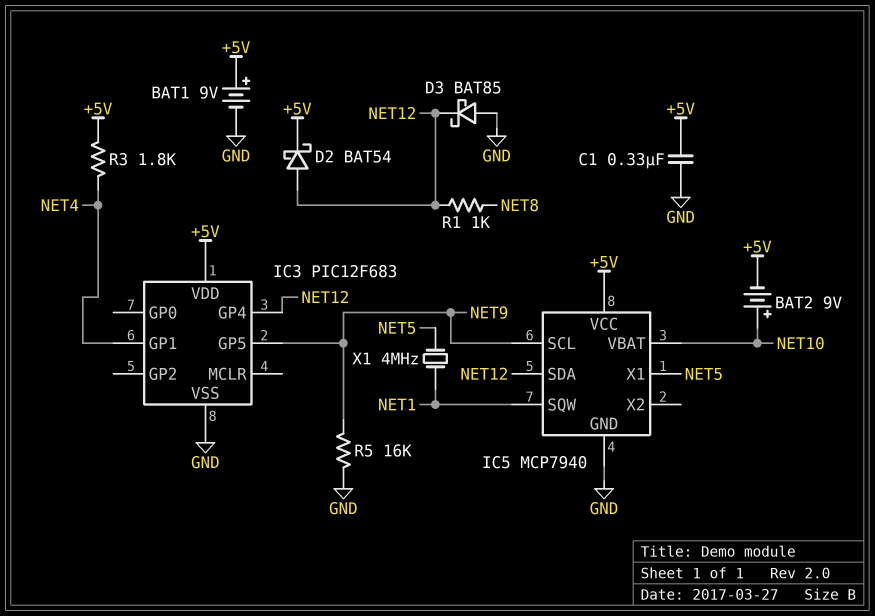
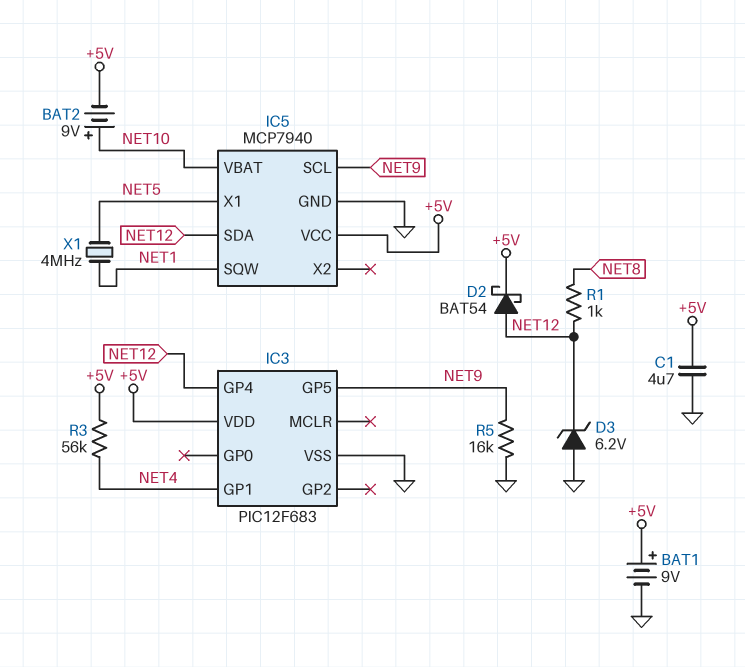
C1: 330nF (+5V, GND) -> 4.7uF (+5V, GND)
D3: schottky BAT85 (A GND, K NET12) -> zener 6.2V (A GND, K NET12)
R3: 1.8k (+5V, NET4) -> 56k (+5V, NET4)

